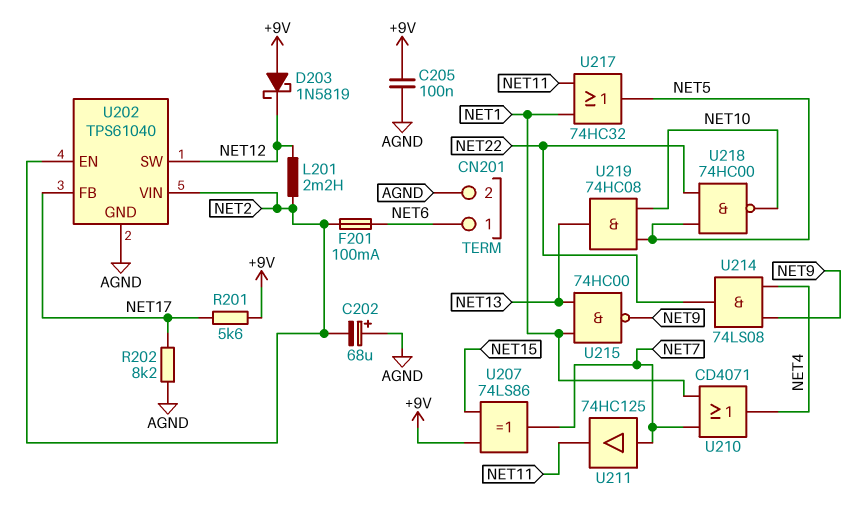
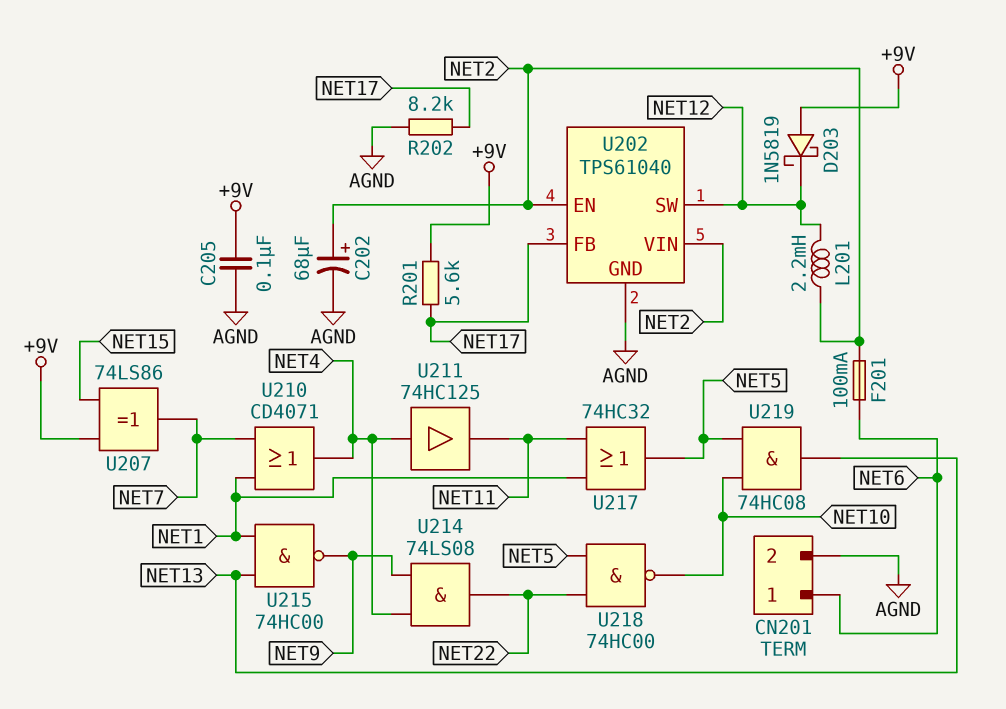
C202: 68uF (plus AGND, minus NET2) -> 68uF (plus NET2, minus AGND)
U211: buffer 74HC125 (in NET7, out NET11) -> buffer 74HC125 (in NET4, out NET11)

